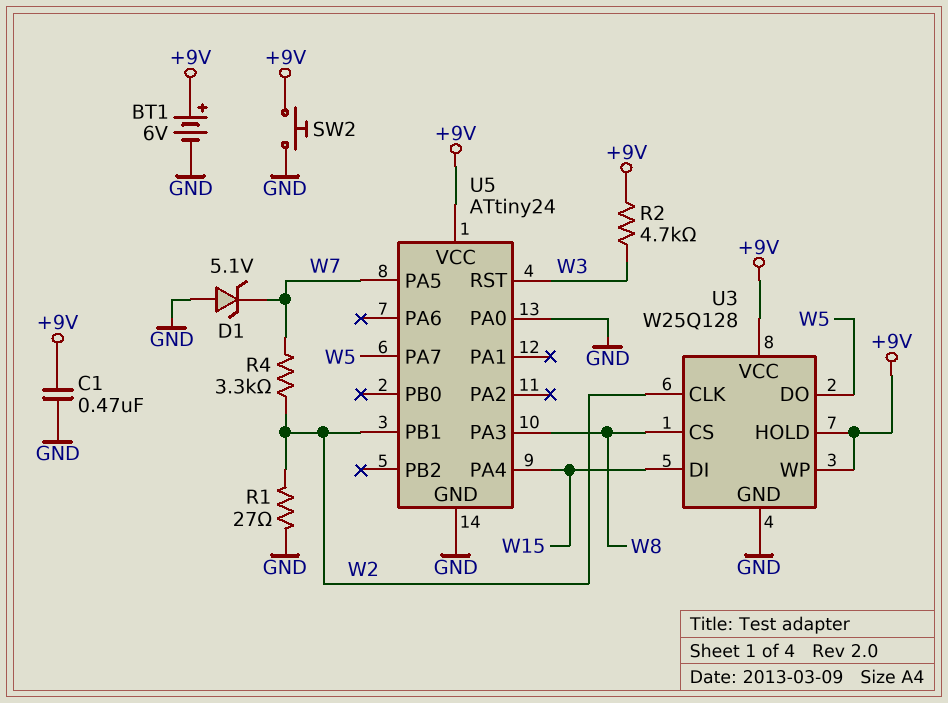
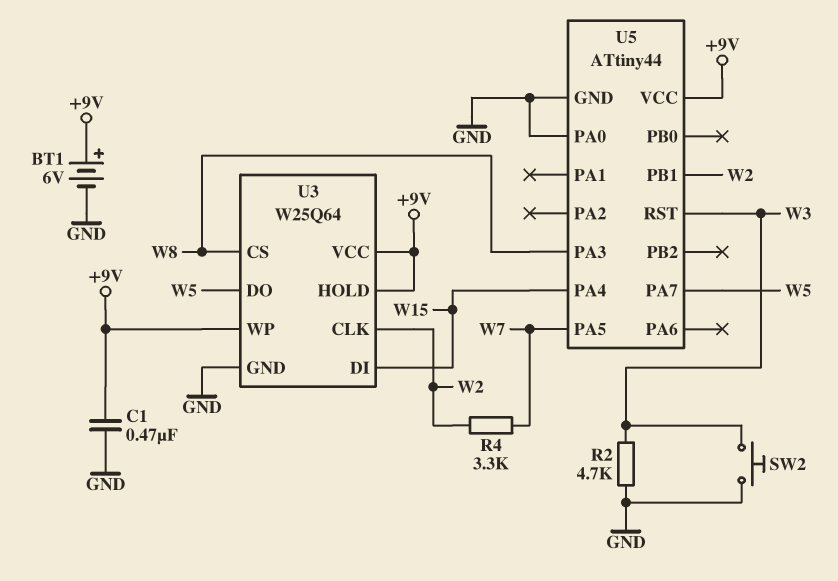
D1: zener 5.1V (A GND, K W7) -> none
R1: 27 (GND, W2) -> none
R2: 4.7k (+9V, W3) -> 4.7k (GND, W3)
SW2: button (+9V, GND) -> button (GND, W3)
U3: W25Q128 -> W25Q64
U5: ATtiny24 -> ATtiny44

